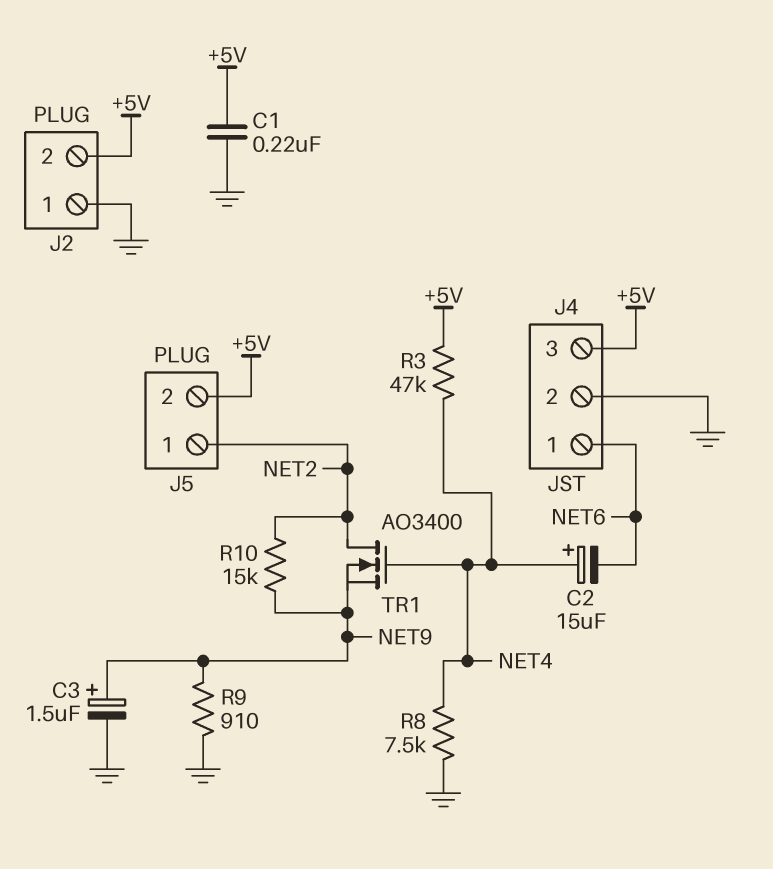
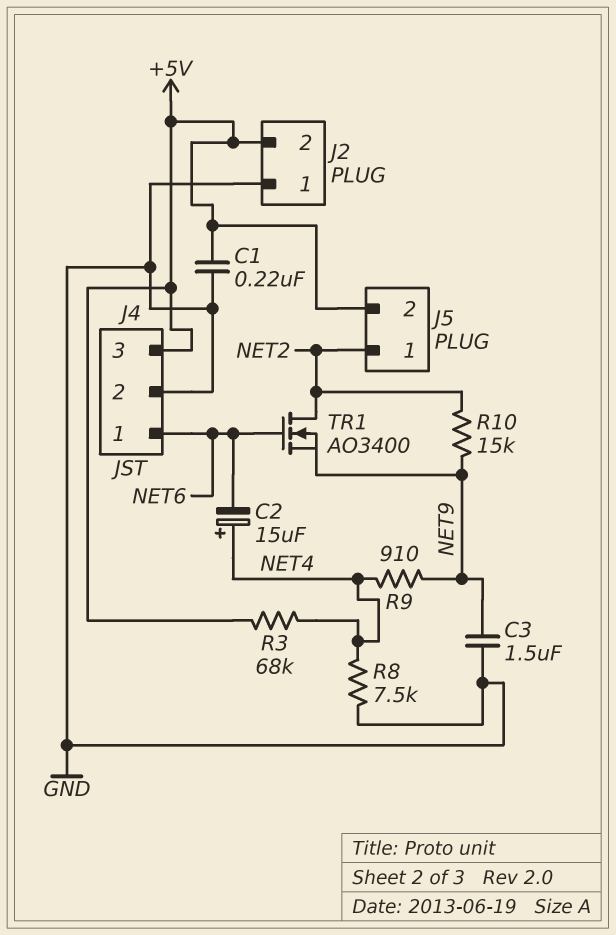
C3: 1.5uF (plus NET9, minus GND) -> 1.5uF (GND, NET9)
R3: 47k (+5V, NET4) -> 68k (+5V, NET4)
R9: 910 (GND, NET9) -> 910 (NET4, NET9)
TR1: NMOS AO3400 (G NET4, D NET2, S NET9) -> NMOS AO3400 (G NET6, D NET2, S NET9)

